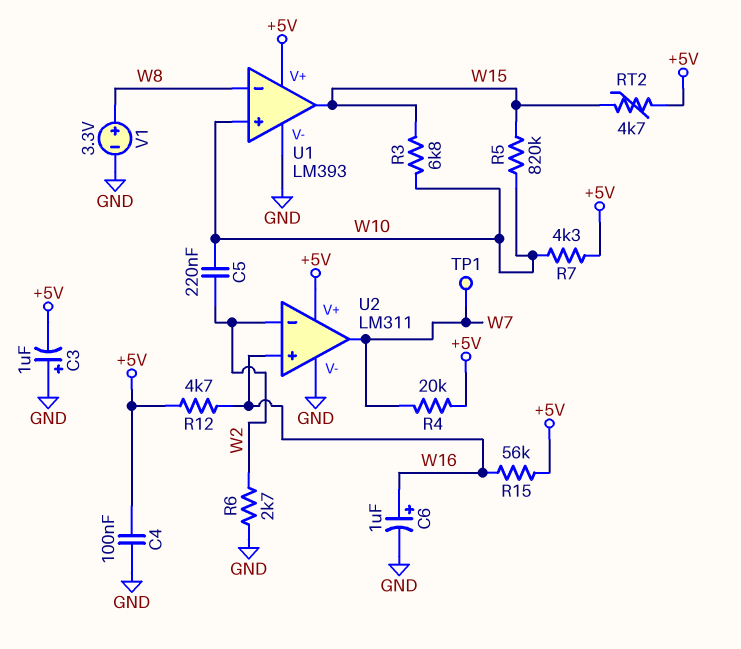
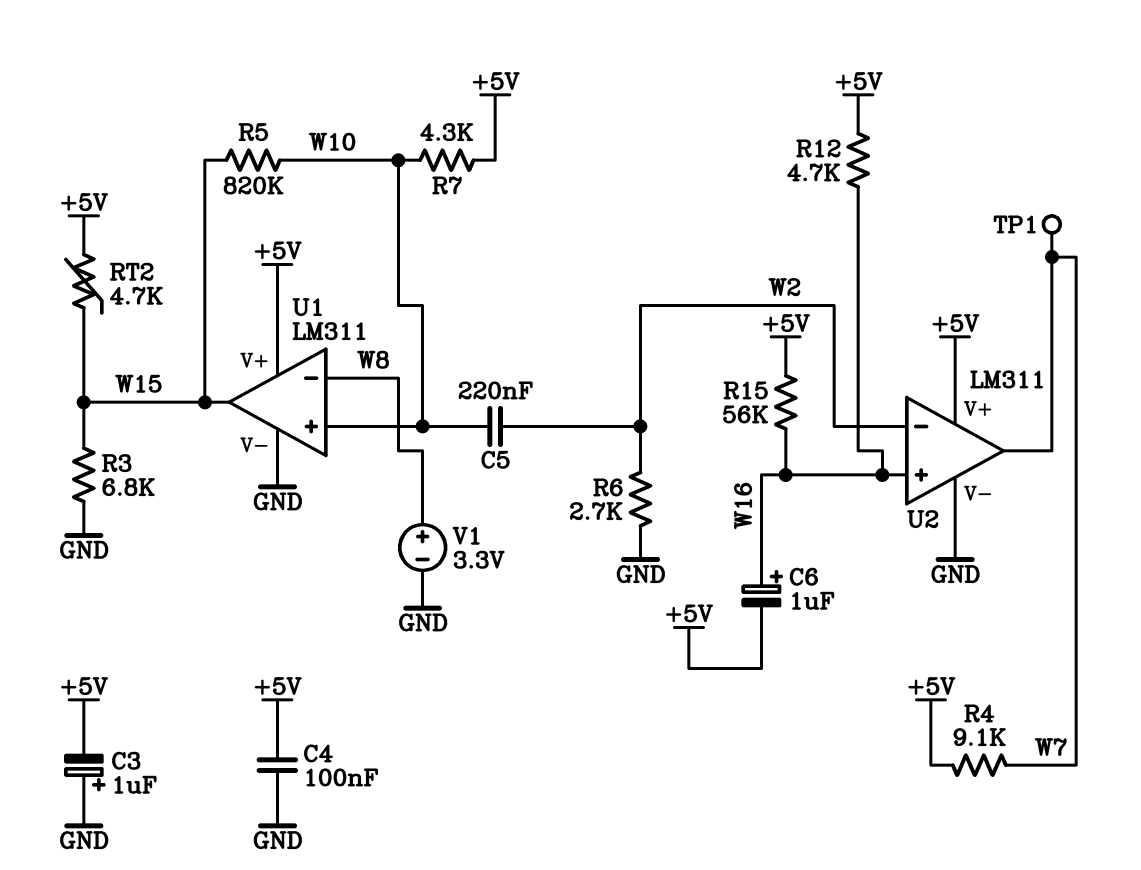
C6: 1uF (plus W16, minus GND) -> 1uF (plus W16, minus +5V)
R3: 6.8k (W10, W15) -> 6.8k (GND, W15)
R4: 20k (+5V, W7) -> 9.1k (+5V, W7)
U1: LM393 -> LM311

